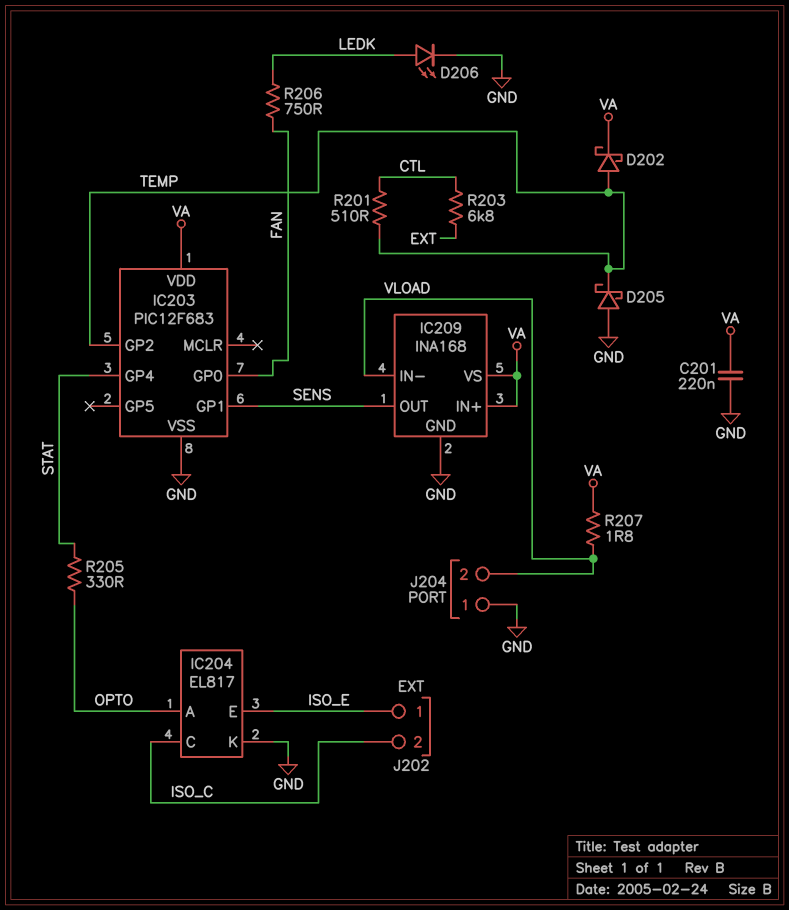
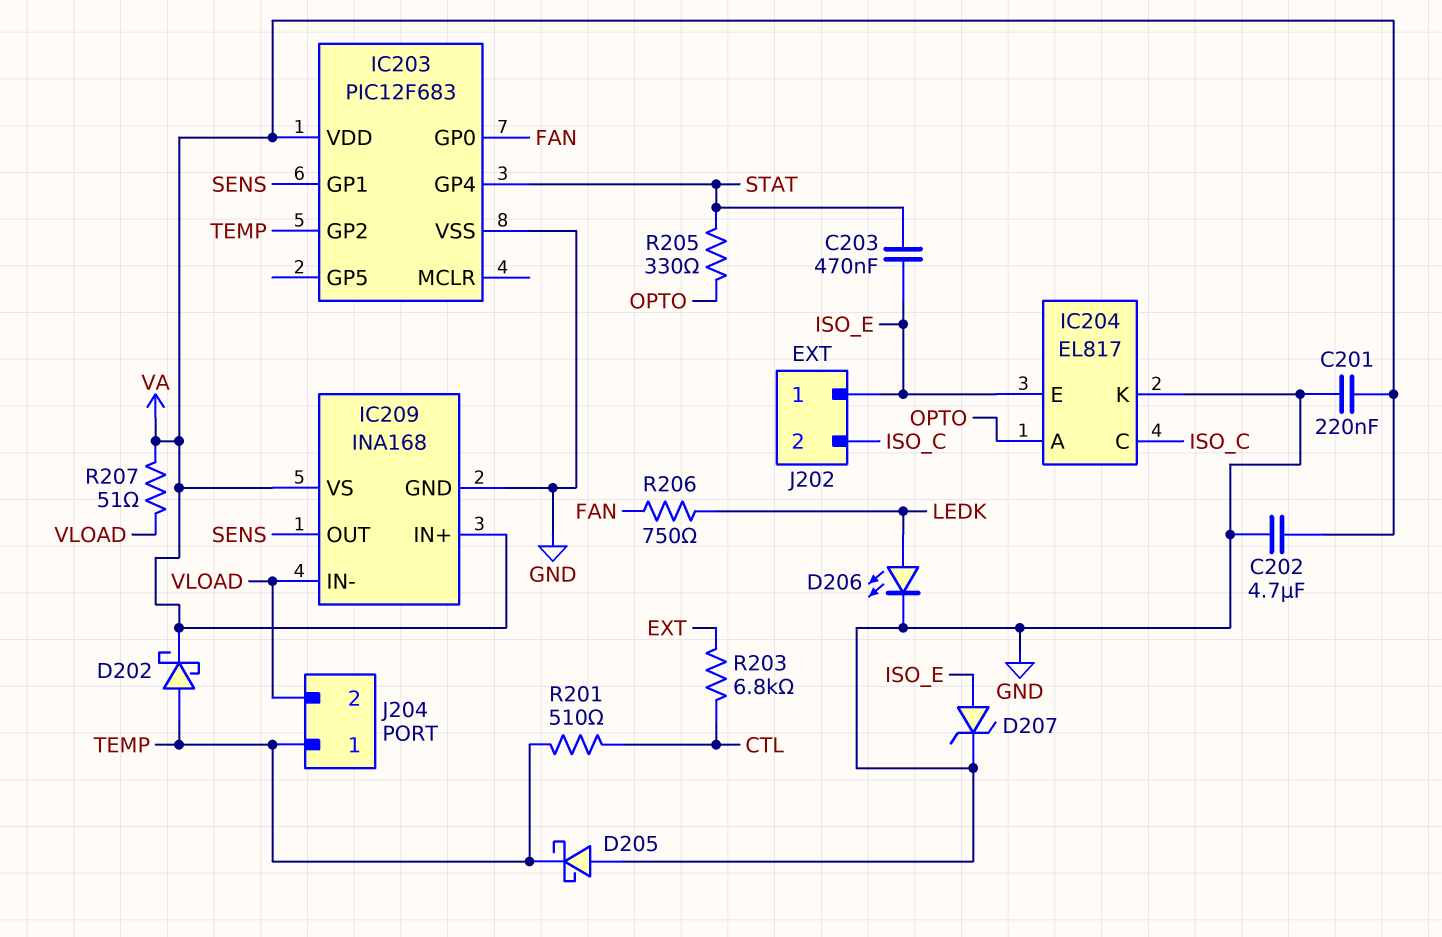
C202: none -> 4.7uF (GND, VA)
C203: none -> 470nF (ISO_E, STAT)
D207: none -> zener (A ISO_E, K GND)
J204 pin 1: GND -> TEMP
R207: 1.8 (VA, VLOAD) -> 51 (VA, VLOAD)

